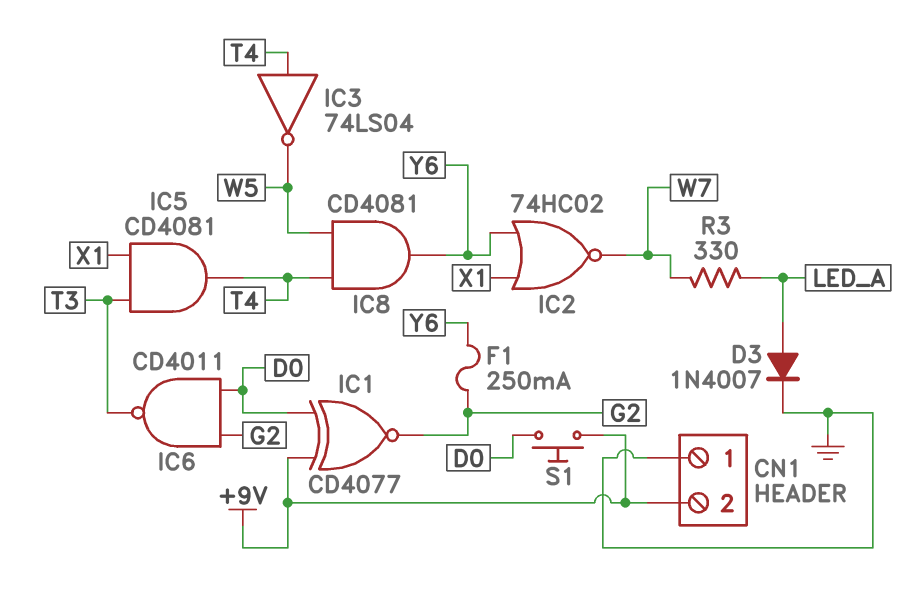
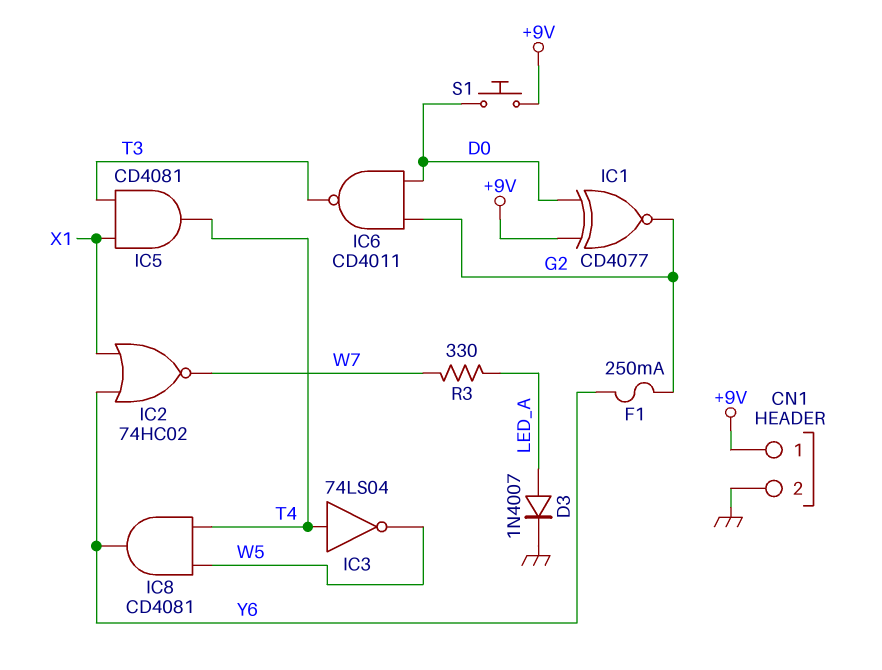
CN1 pin 1: GND -> +9V
CN1 pin 2: +9V -> GND

